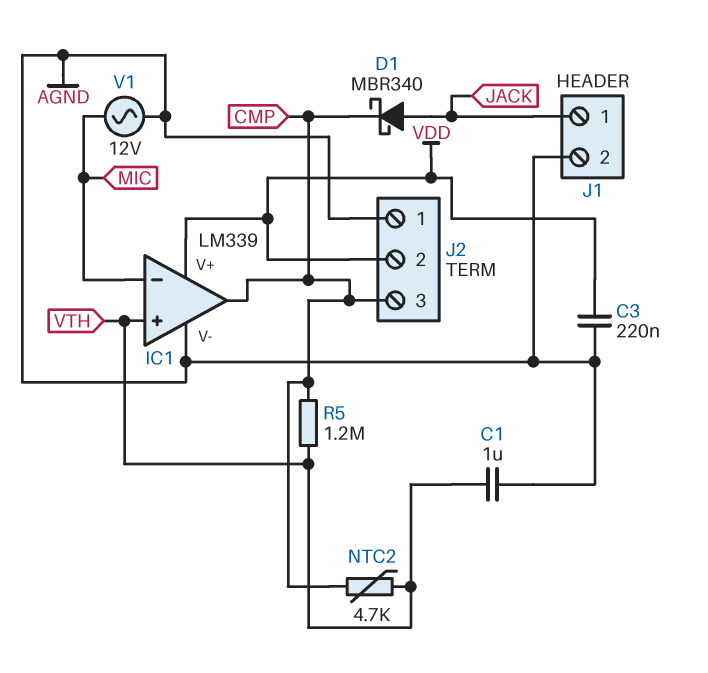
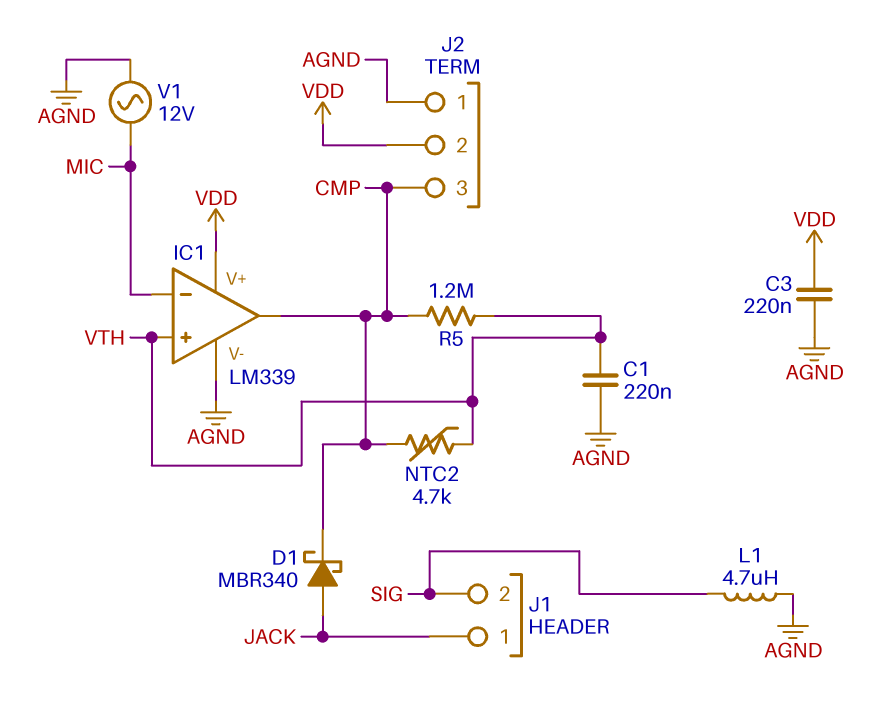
C1: 1uF (AGND, VTH) -> 220nF (AGND, VTH)
J1 pin 2: AGND -> SIG
L1: none -> 4.7uH (AGND, SIG)

